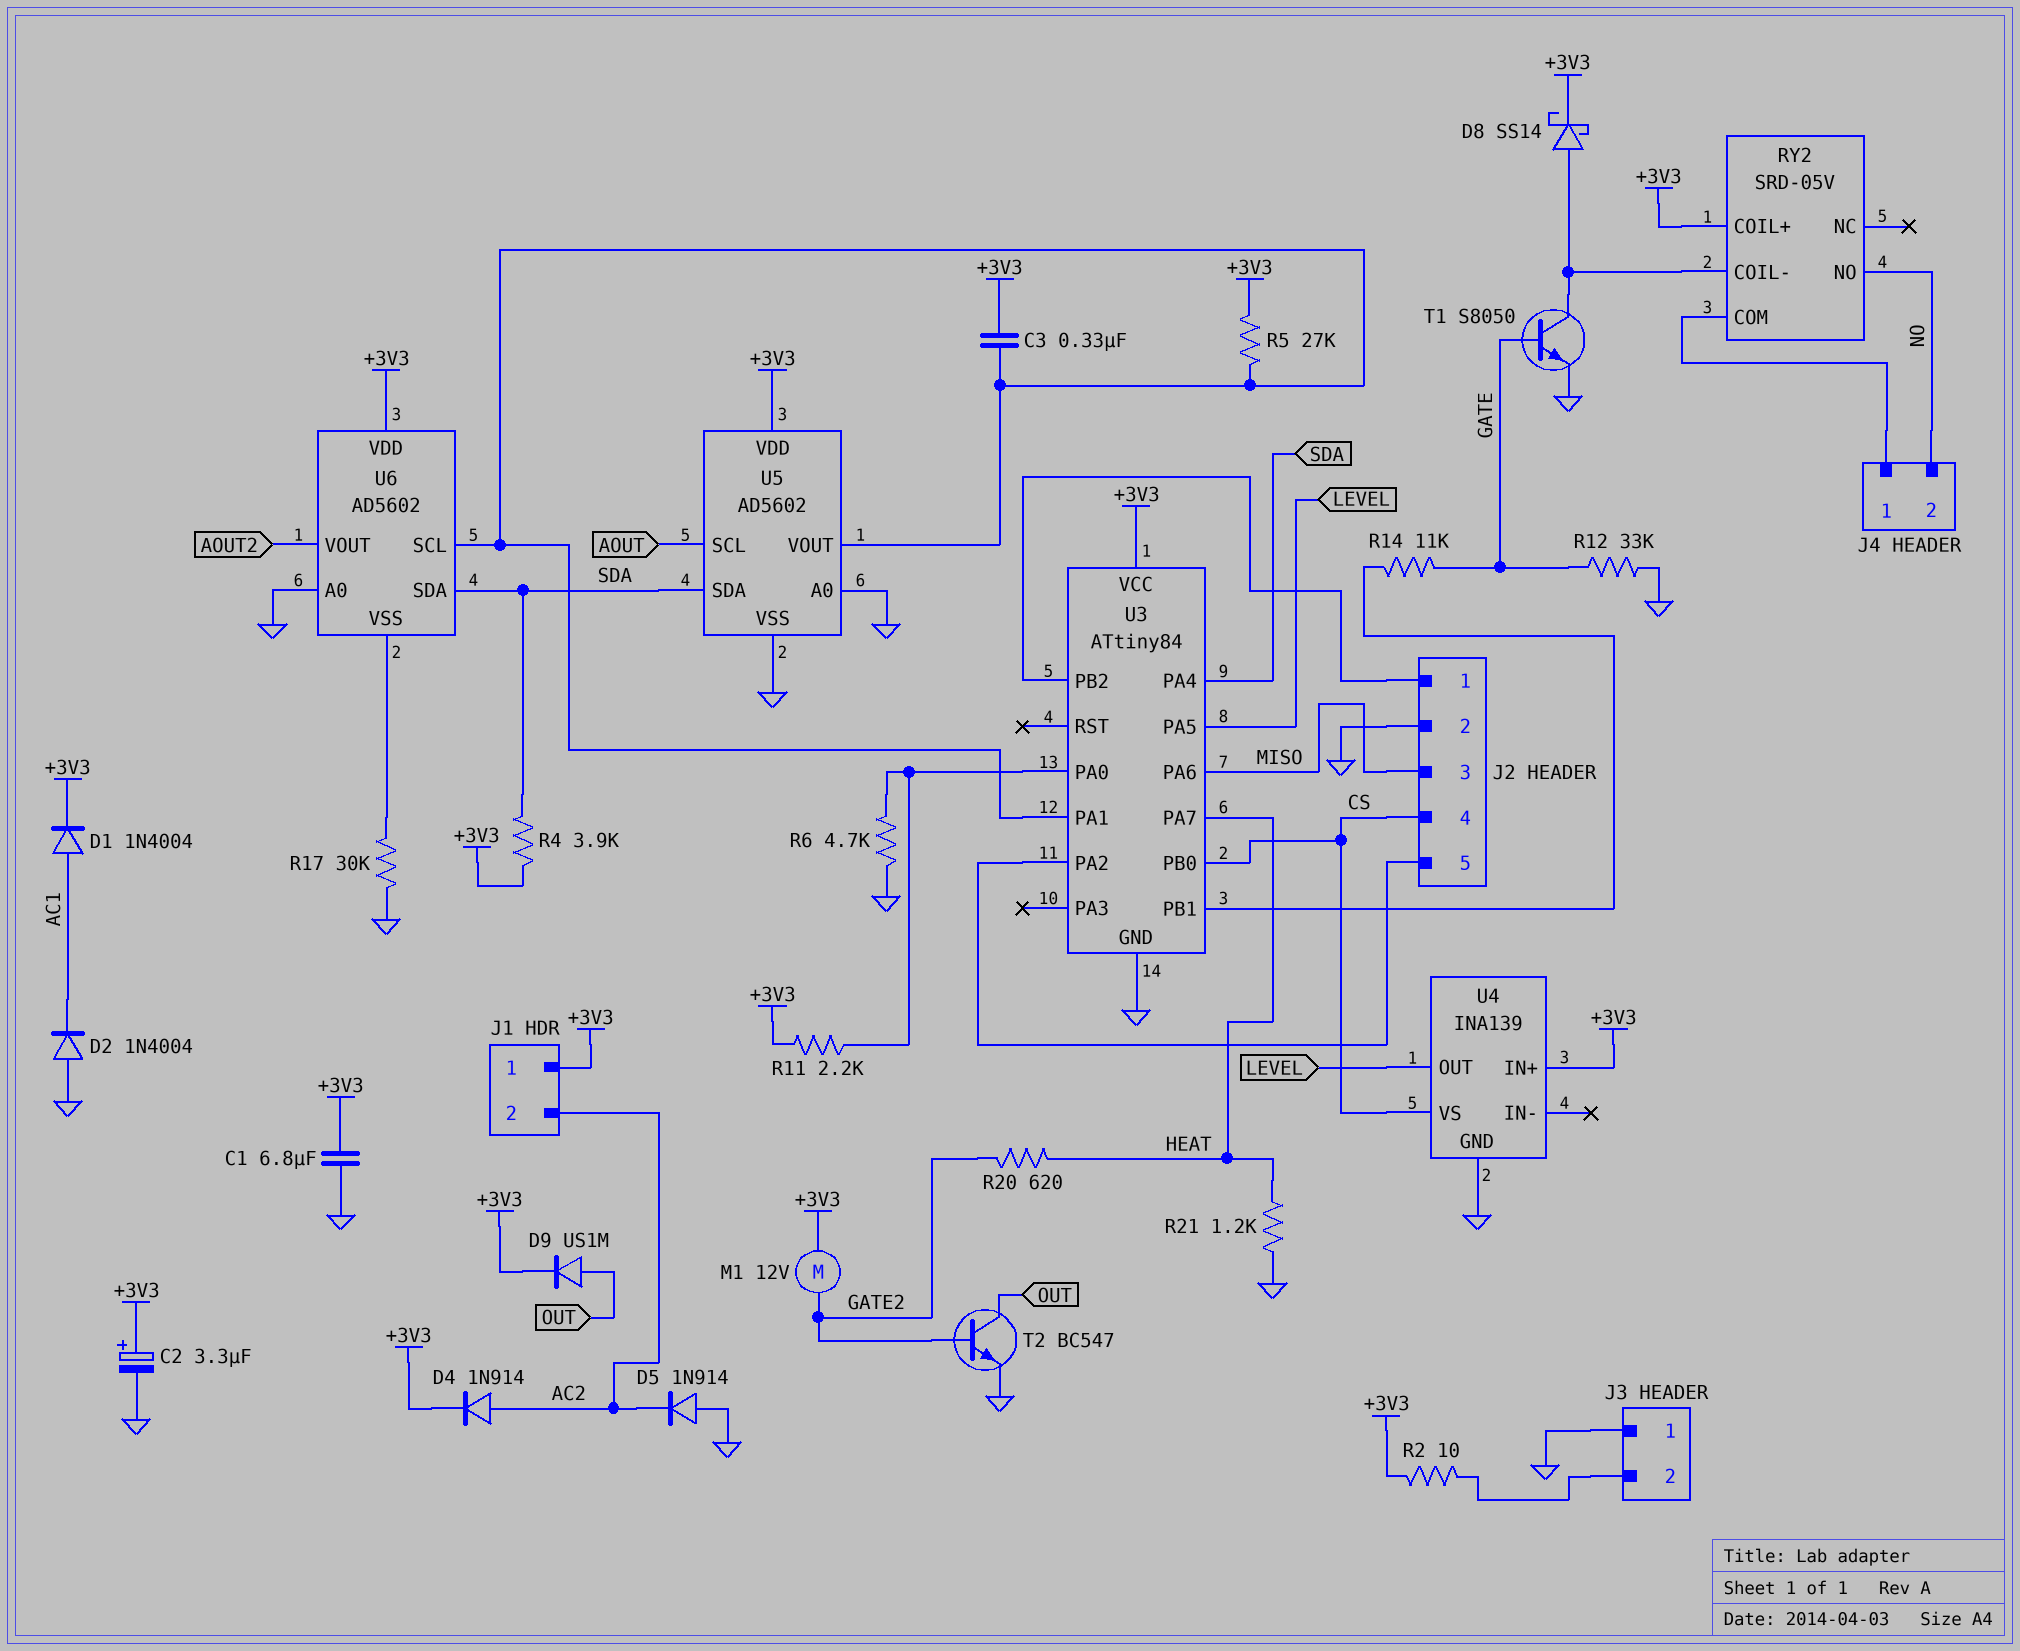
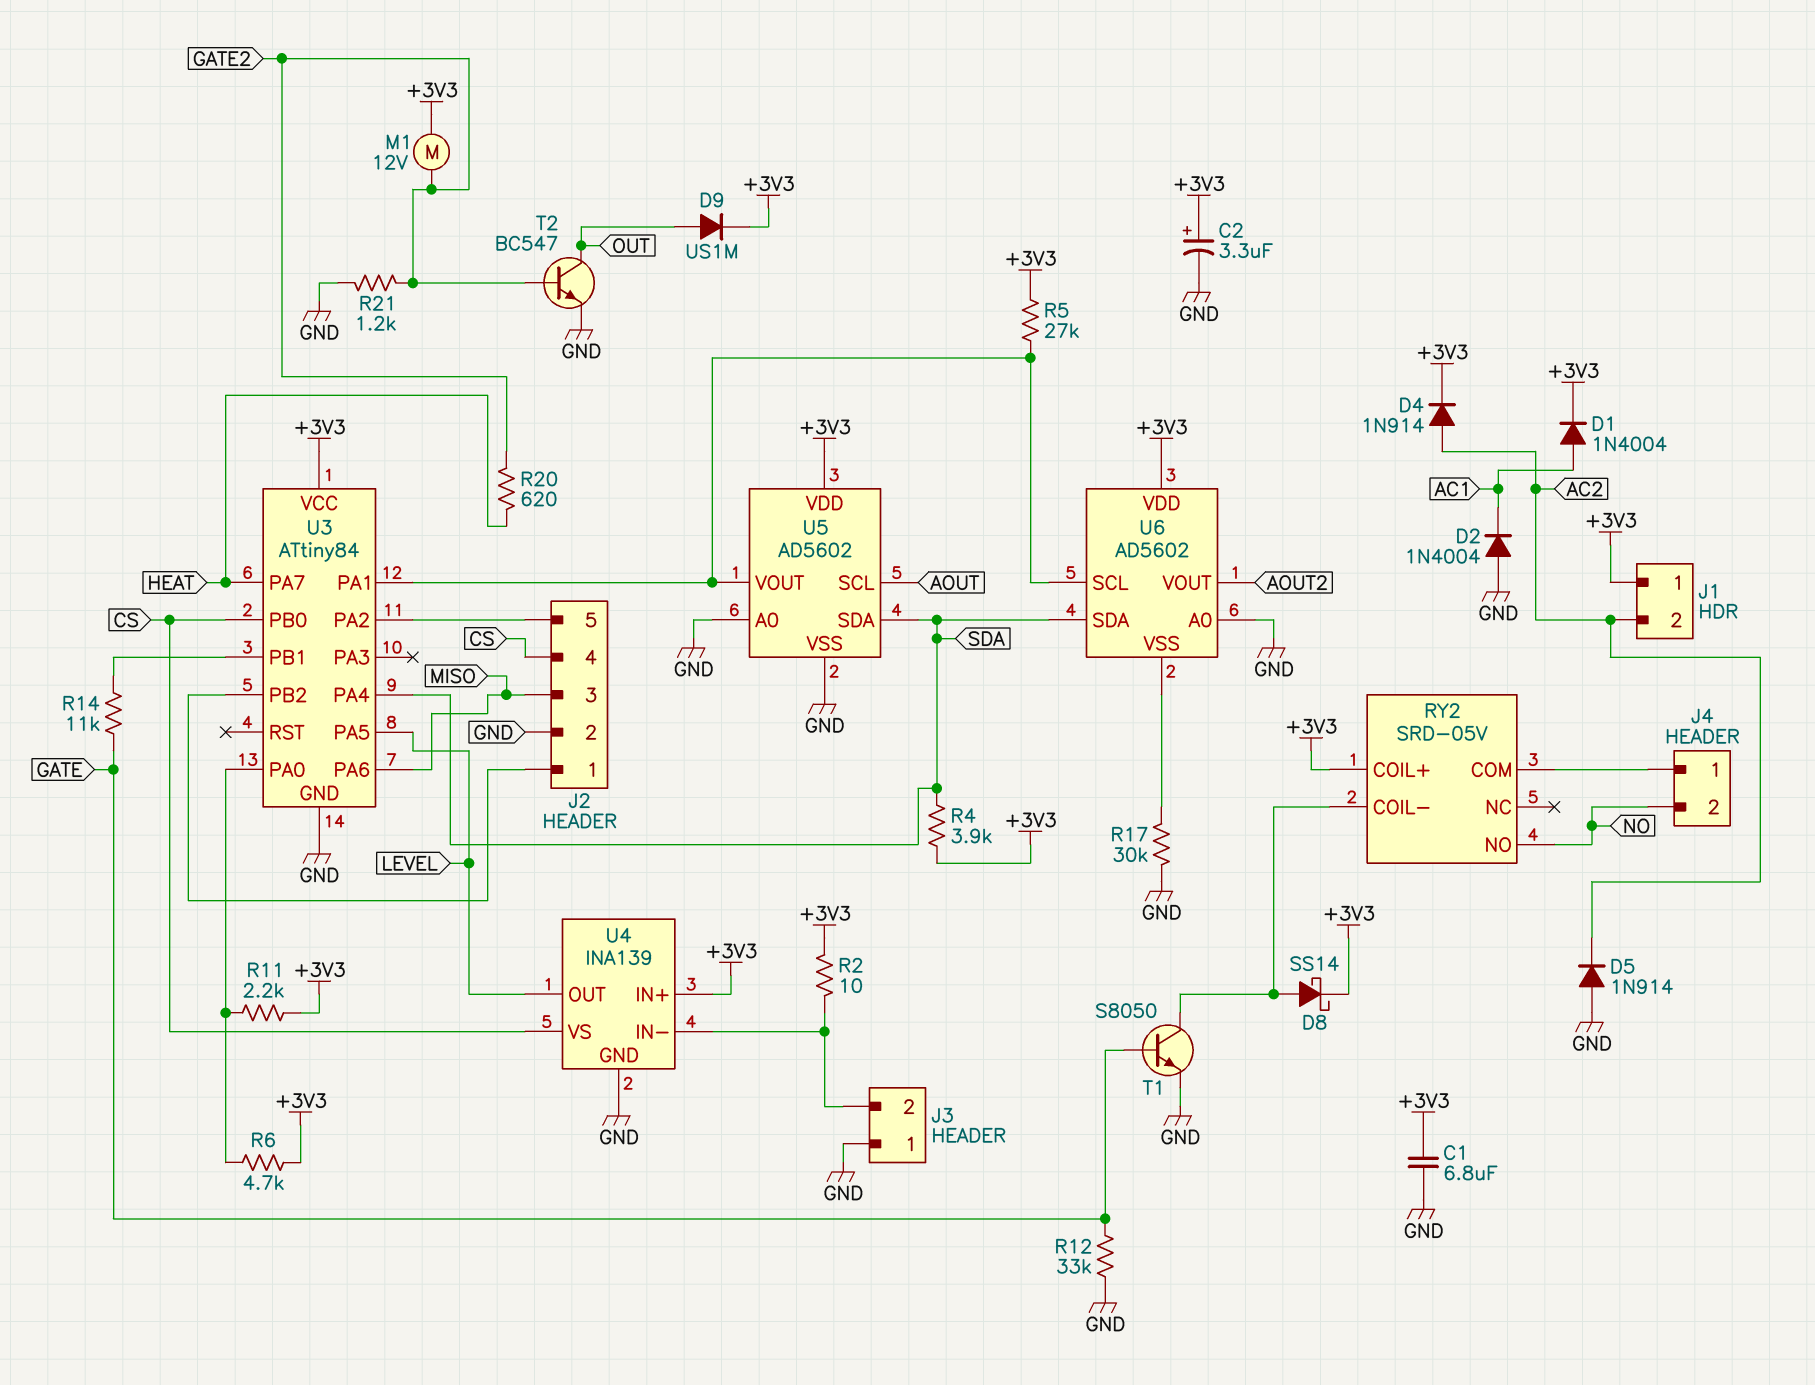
C3: 330nF (+3V3, U3/PA1) -> none
R6: 4.7k (GND, U3/PA0) -> 4.7k (+3V3, U3/PA0)
R21: 1.2k (GND, HEAT) -> 1.2k (GATE2, GND)
U4 pin IN-: none -> J3/2

